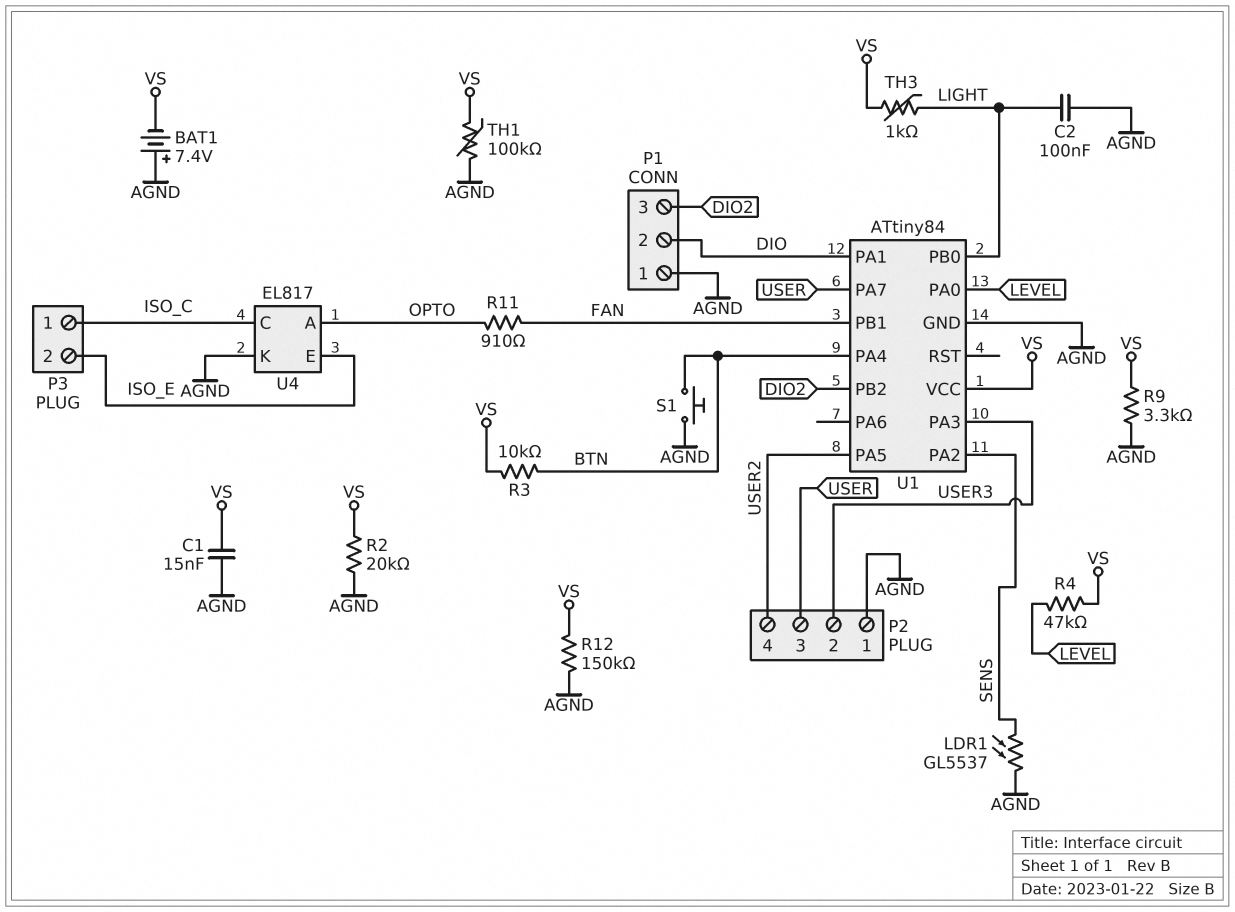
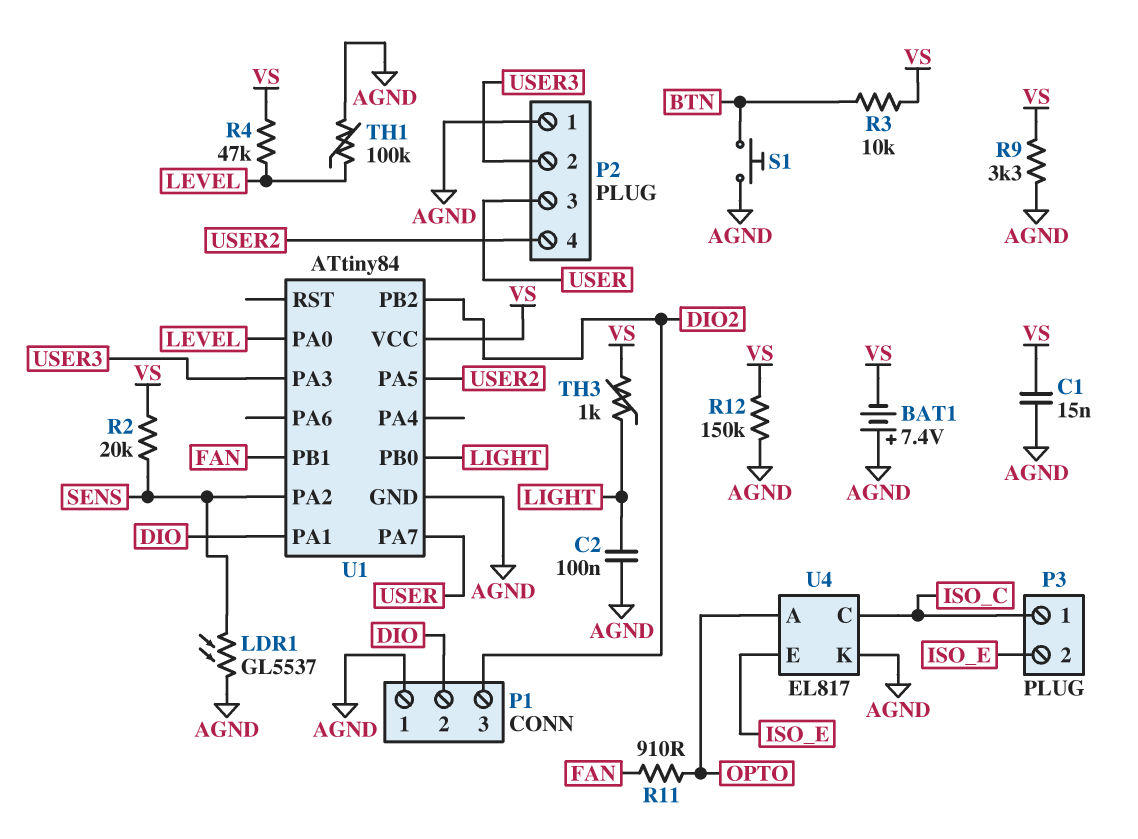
R2: 20k (AGND, VS) -> 20k (SENS, VS)
TH1: 100k (AGND, VS) -> 100k (AGND, LEVEL)
U1 pin PA4: BTN -> none

